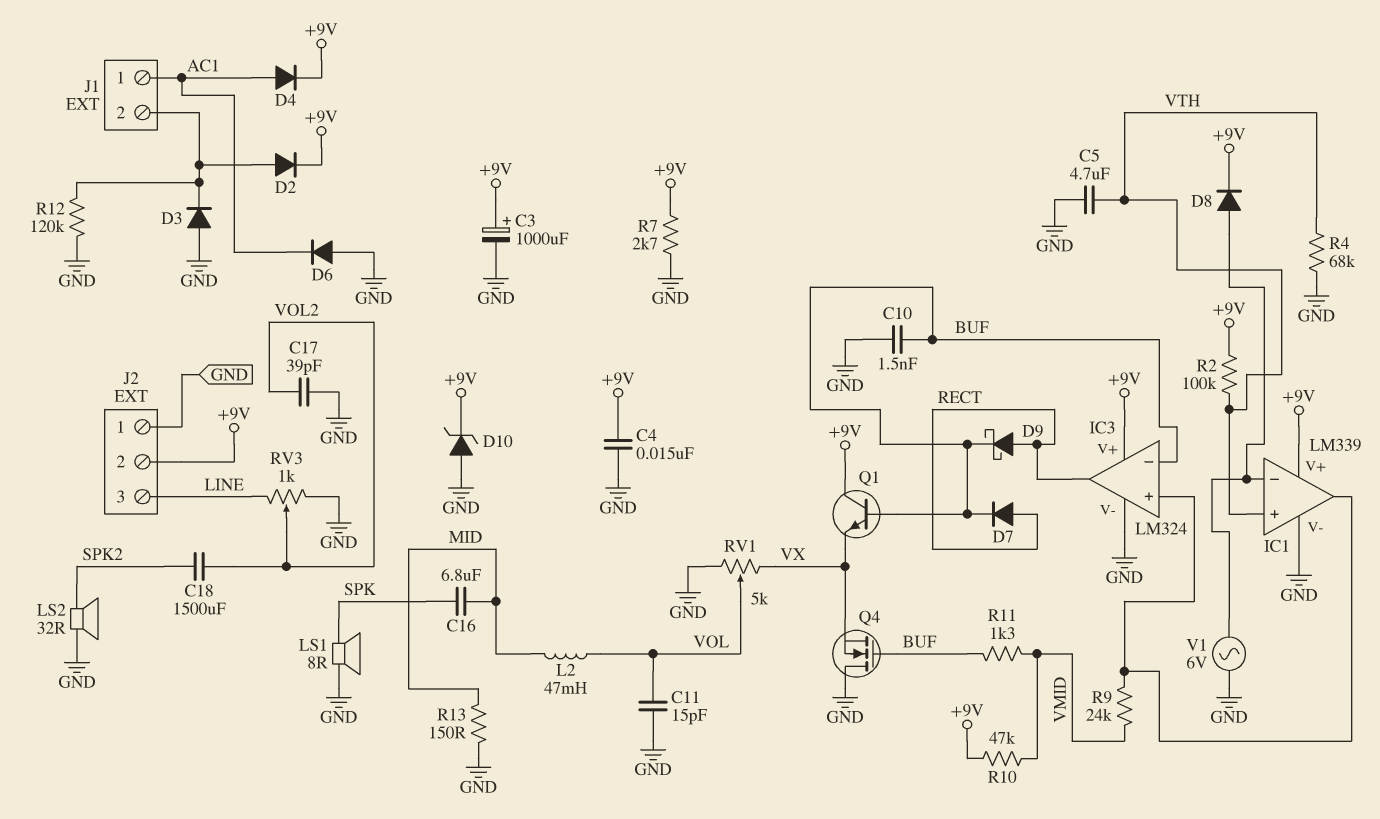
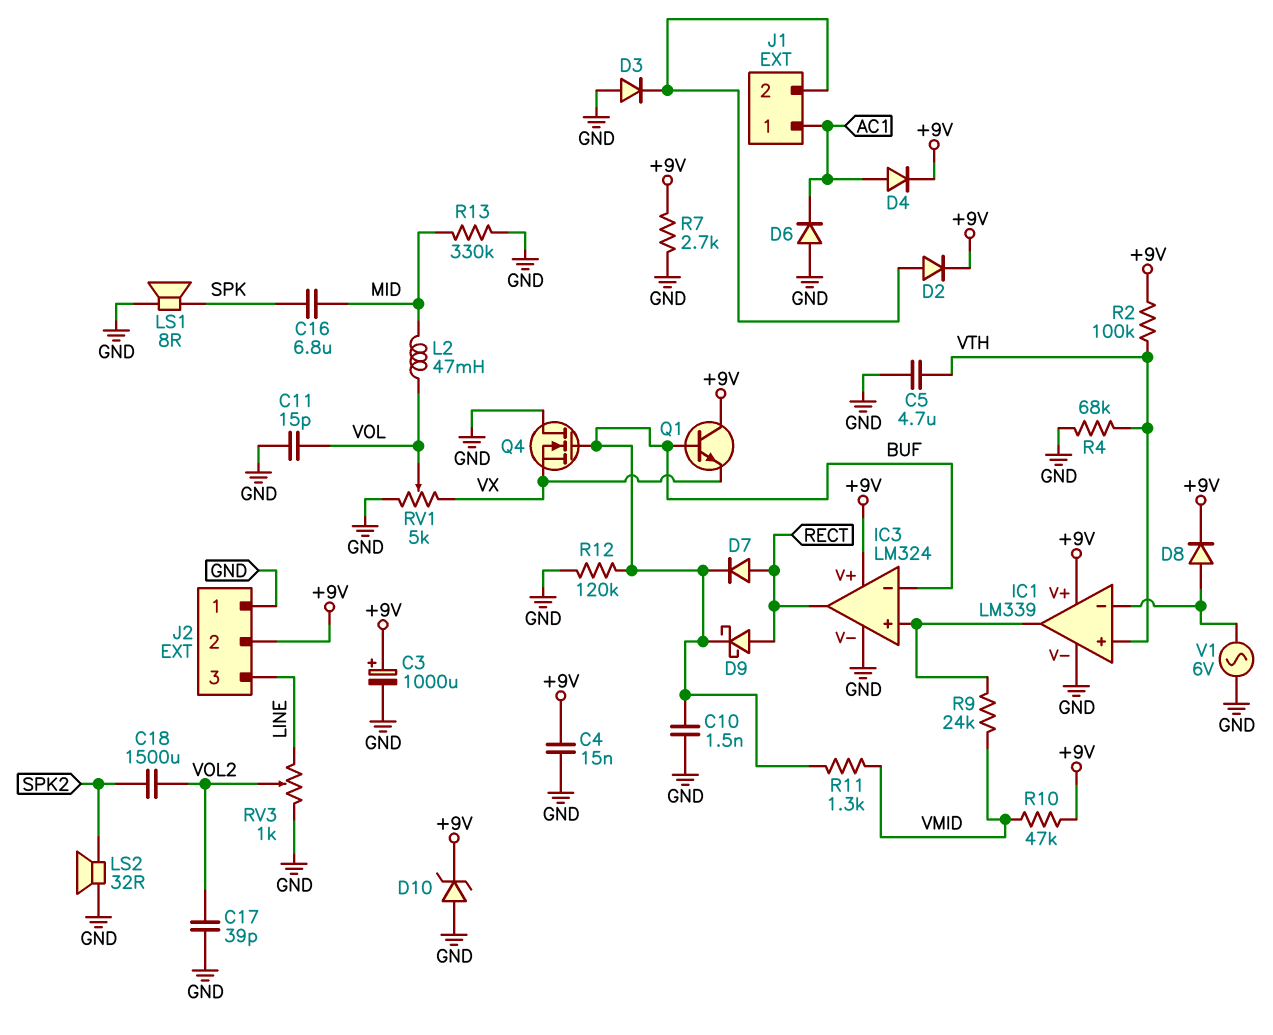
R12: 120k (GND, J1/2) -> 120k (BUF, GND)
R13: 150 (GND, MID) -> 330k (GND, MID)

